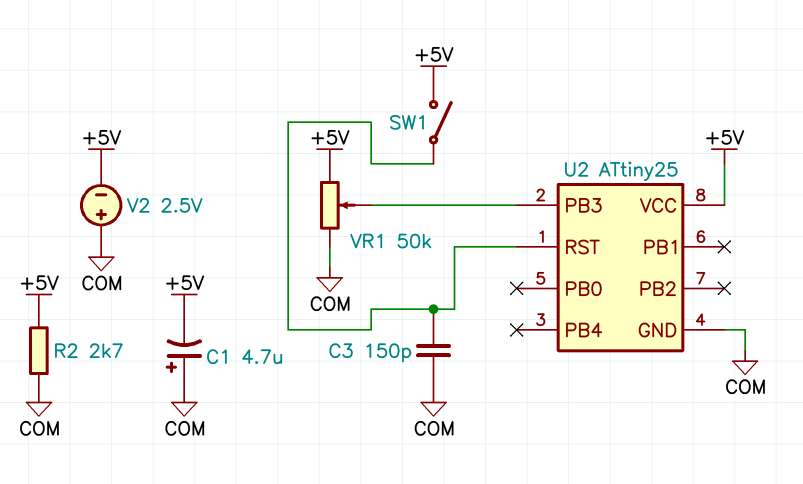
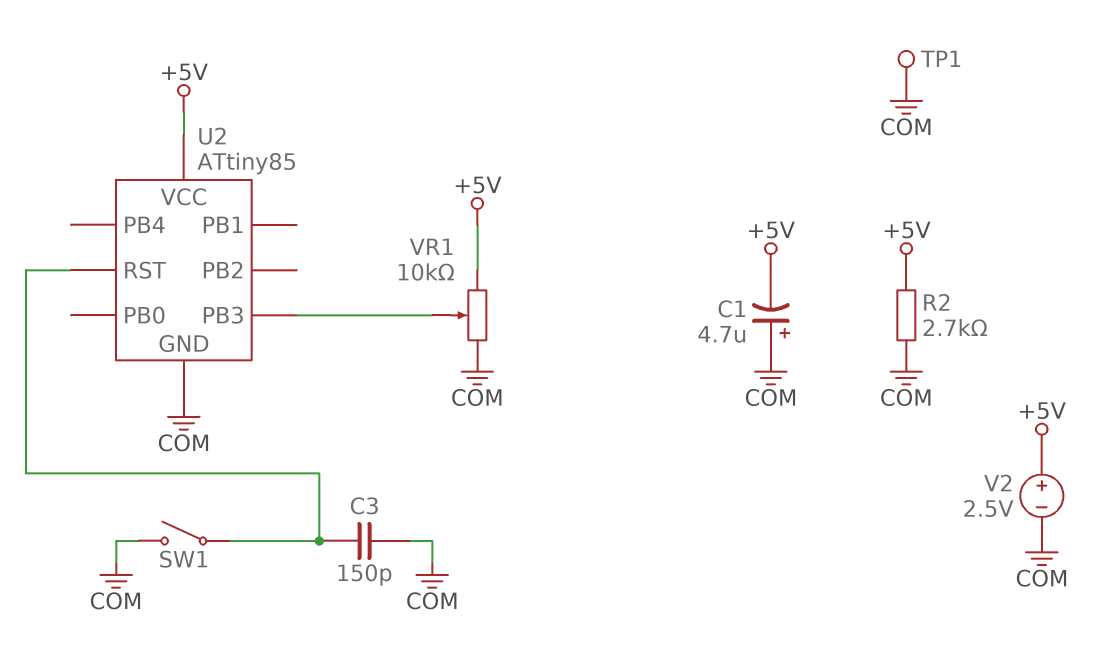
SW1: switch (+5V, U2/RST) -> switch (COM, U2/RST)
TP1: none -> test point (COM)
U2: ATtiny25 -> ATtiny85
V2: 2.5V (plus COM, minus +5V) -> 2.5V (plus +5V, minus COM)
VR1: 50k (+5V, COM, wiper U2/PB3) -> 10k (+5V, COM, wiper U2/PB3)

